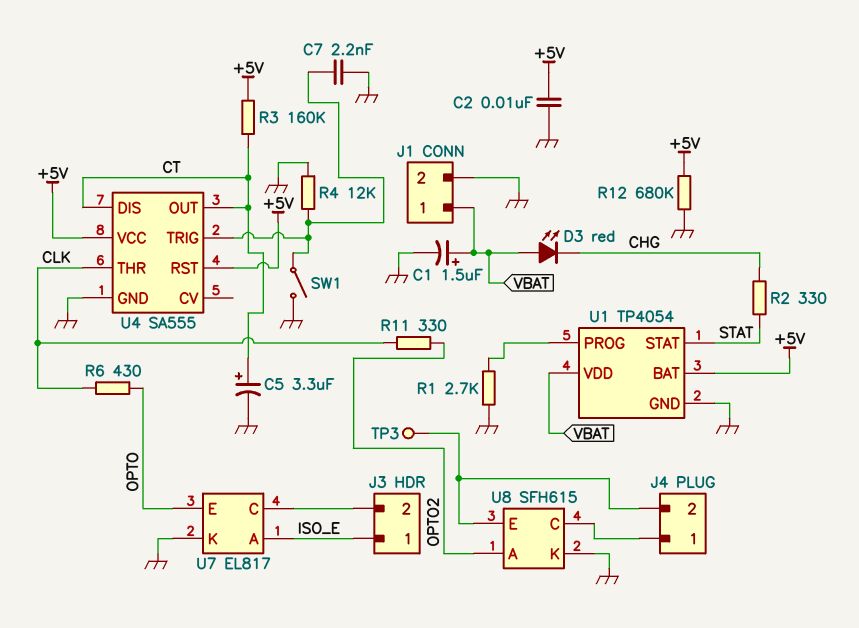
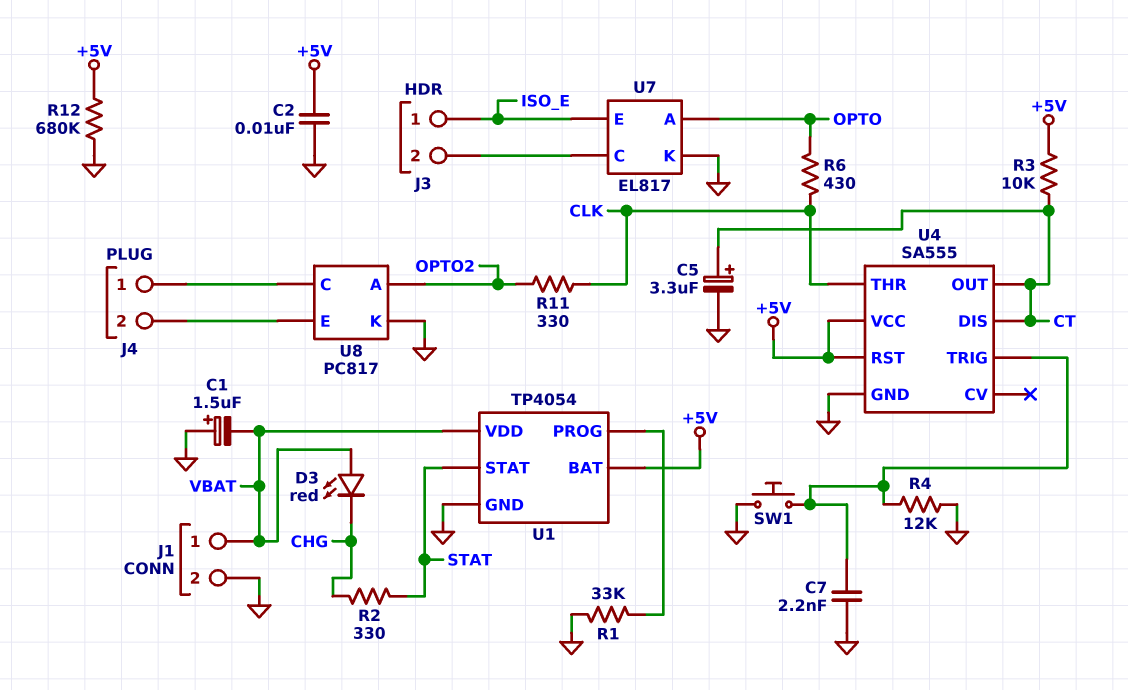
C1: 1.5uF (plus VBAT, minus GND) -> 1.5uF (plus GND, minus VBAT)
R1: 2.7k (GND, U1/PROG) -> 33k (GND, U1/PROG)
R3: 160k (+5V, CT) -> 10k (+5V, CT)
SW1: switch (GND, U4/TRIG) -> button (GND, U4/TRIG)
TP3: test point (J4/2) -> none
U7 pin A: ISO_E -> OPTO
U7 pin E: OPTO -> ISO_E
U8: SFH615 -> PC817

